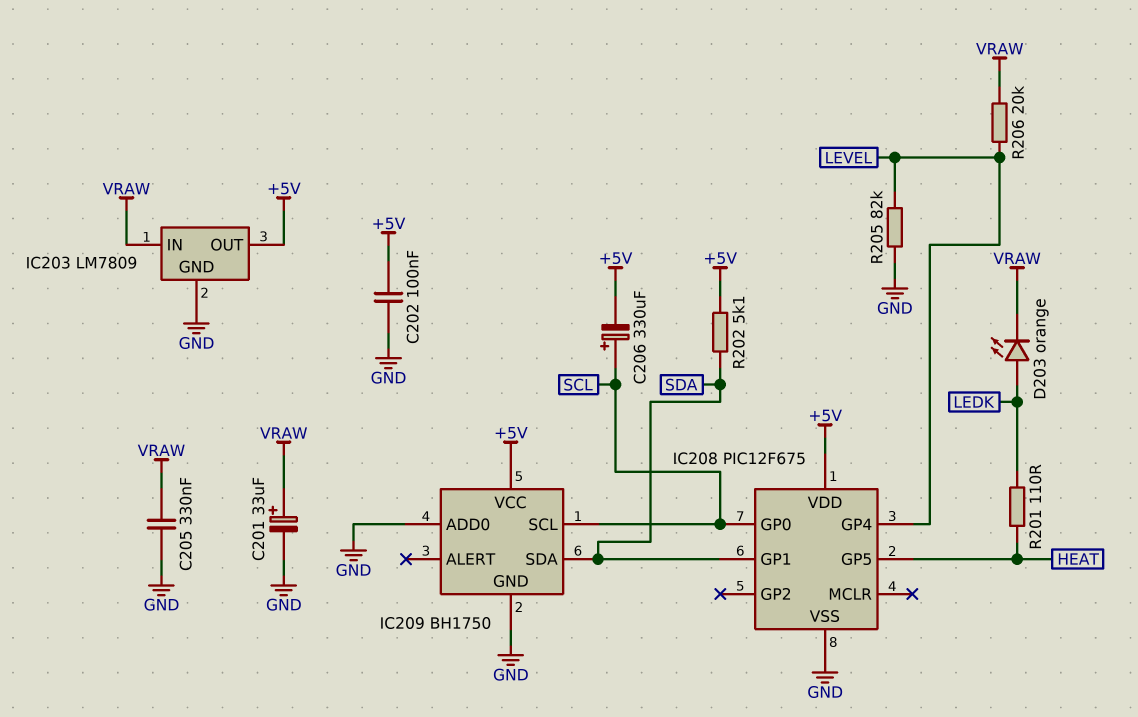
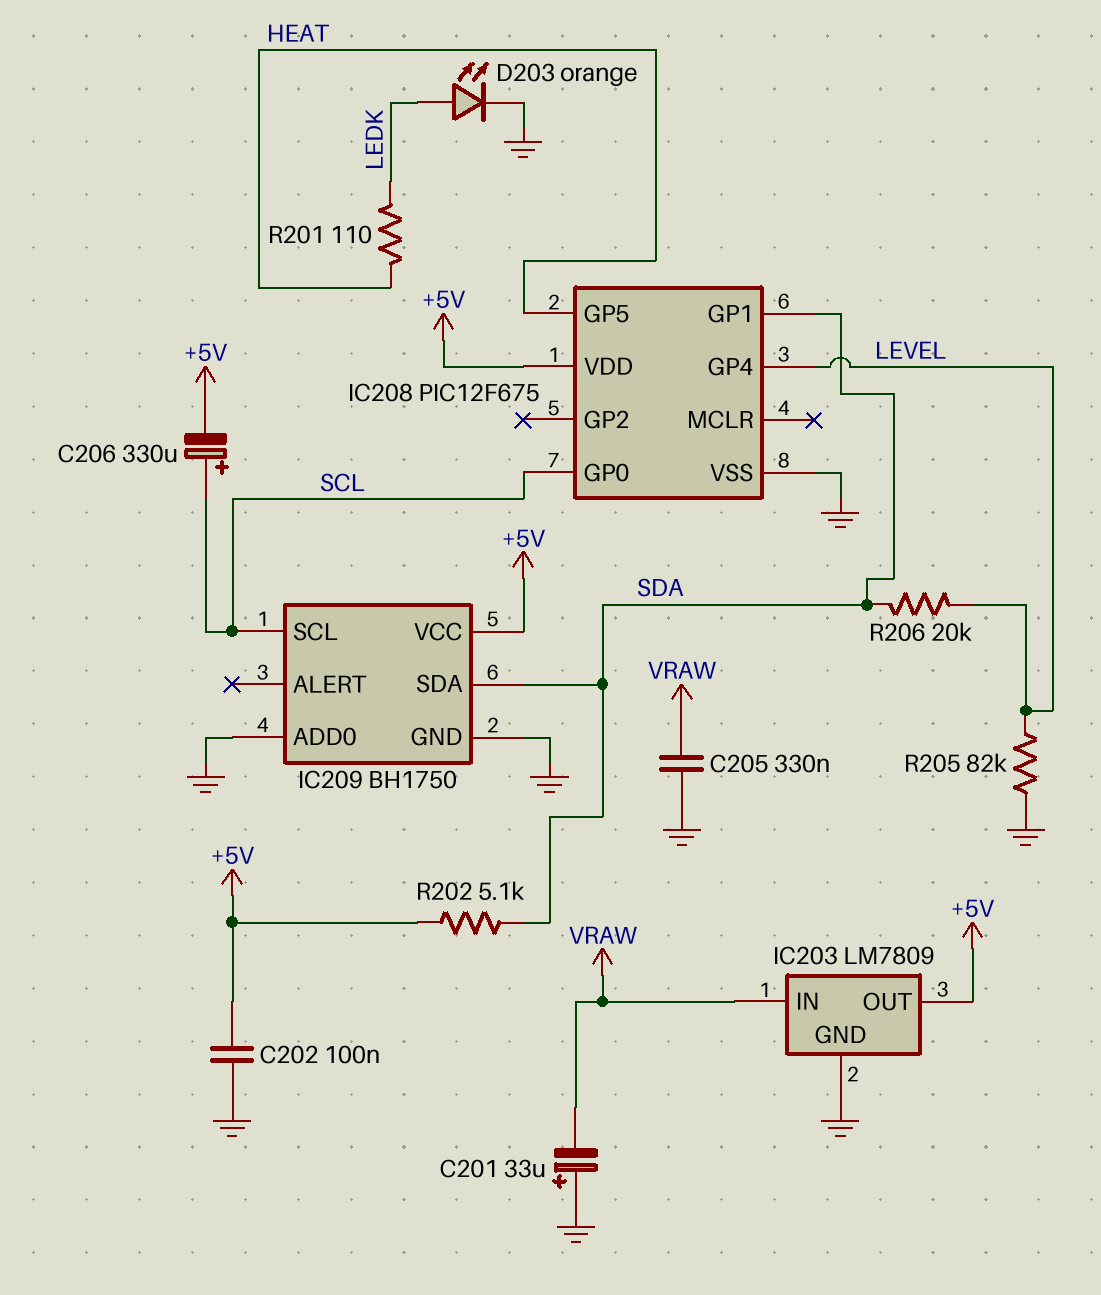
C201: 33uF (plus VRAW, minus GND) -> 33uF (plus GND, minus VRAW)
D203: LED orange (A LEDK, K VRAW) -> LED orange (A LEDK, K GND)
R206: 20k (LEVEL, VRAW) -> 20k (LEVEL, SDA)

